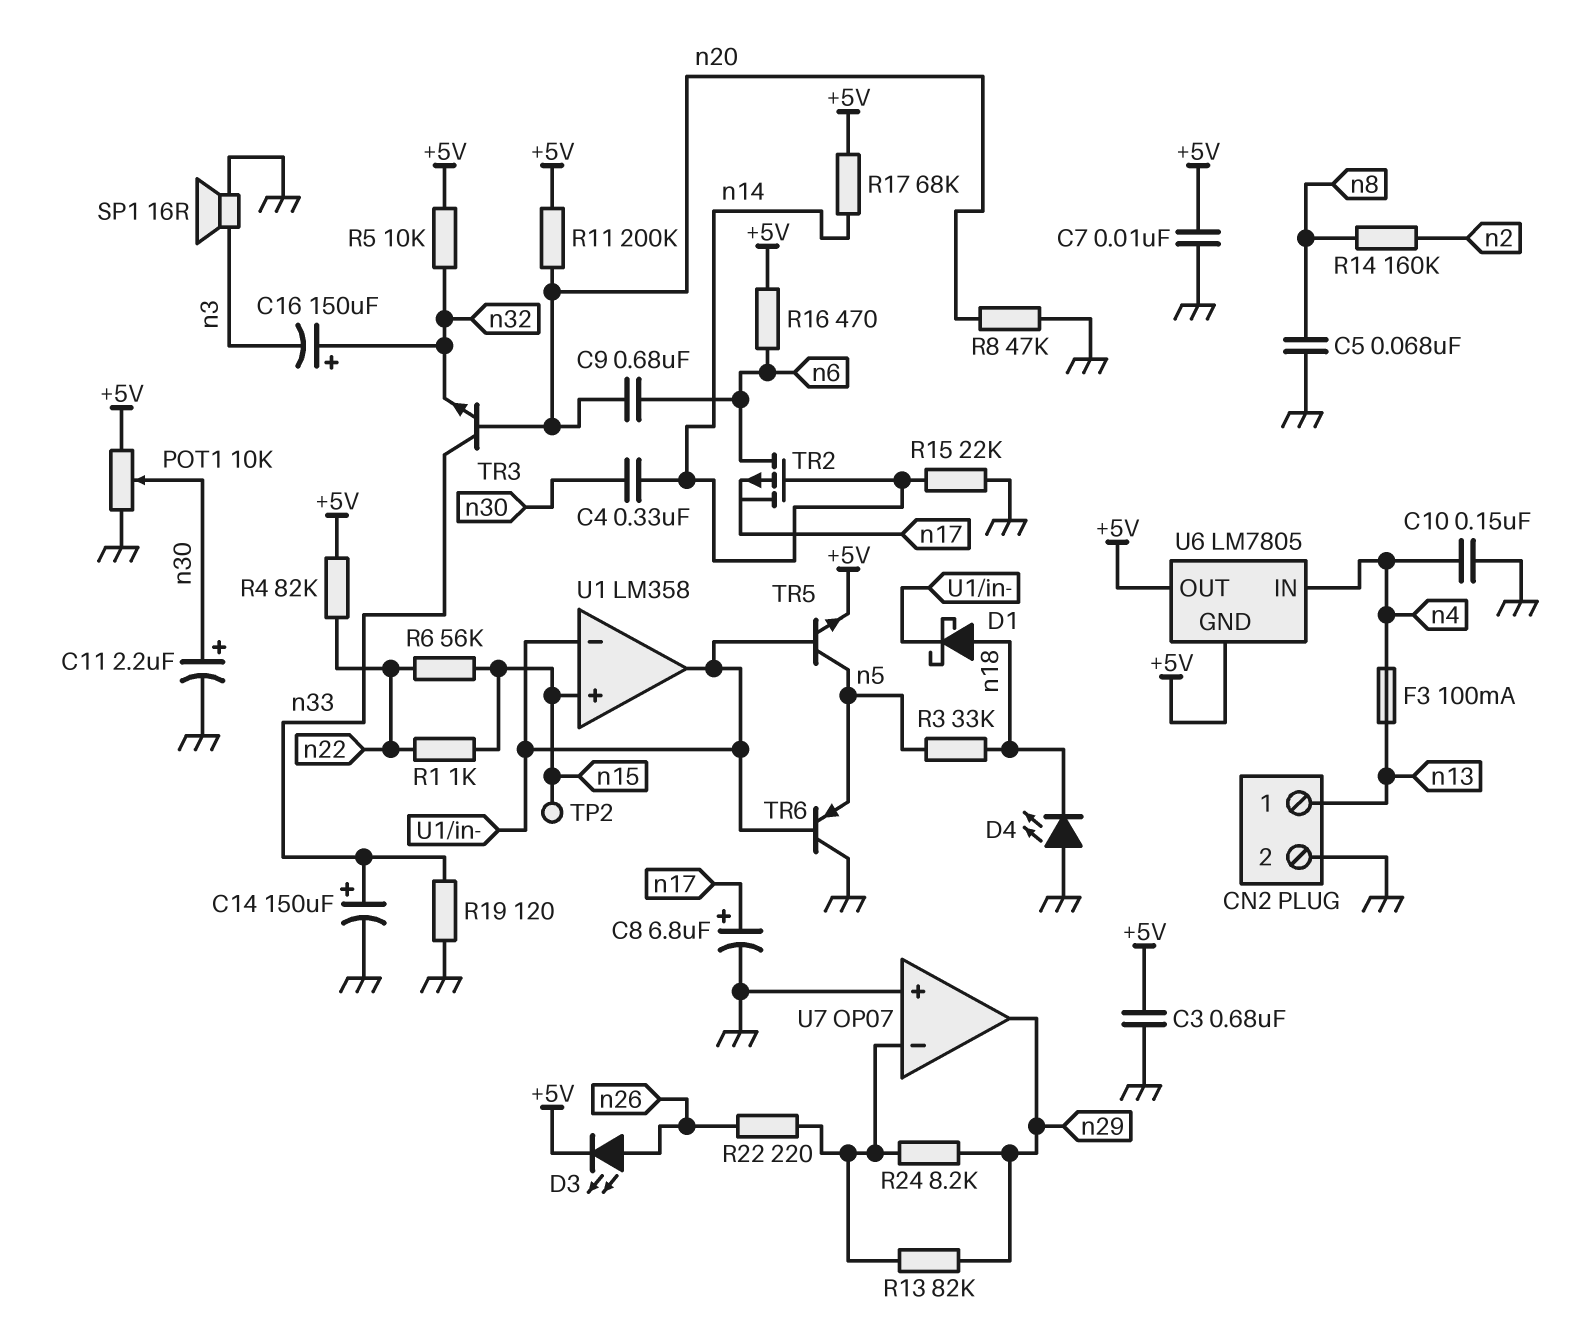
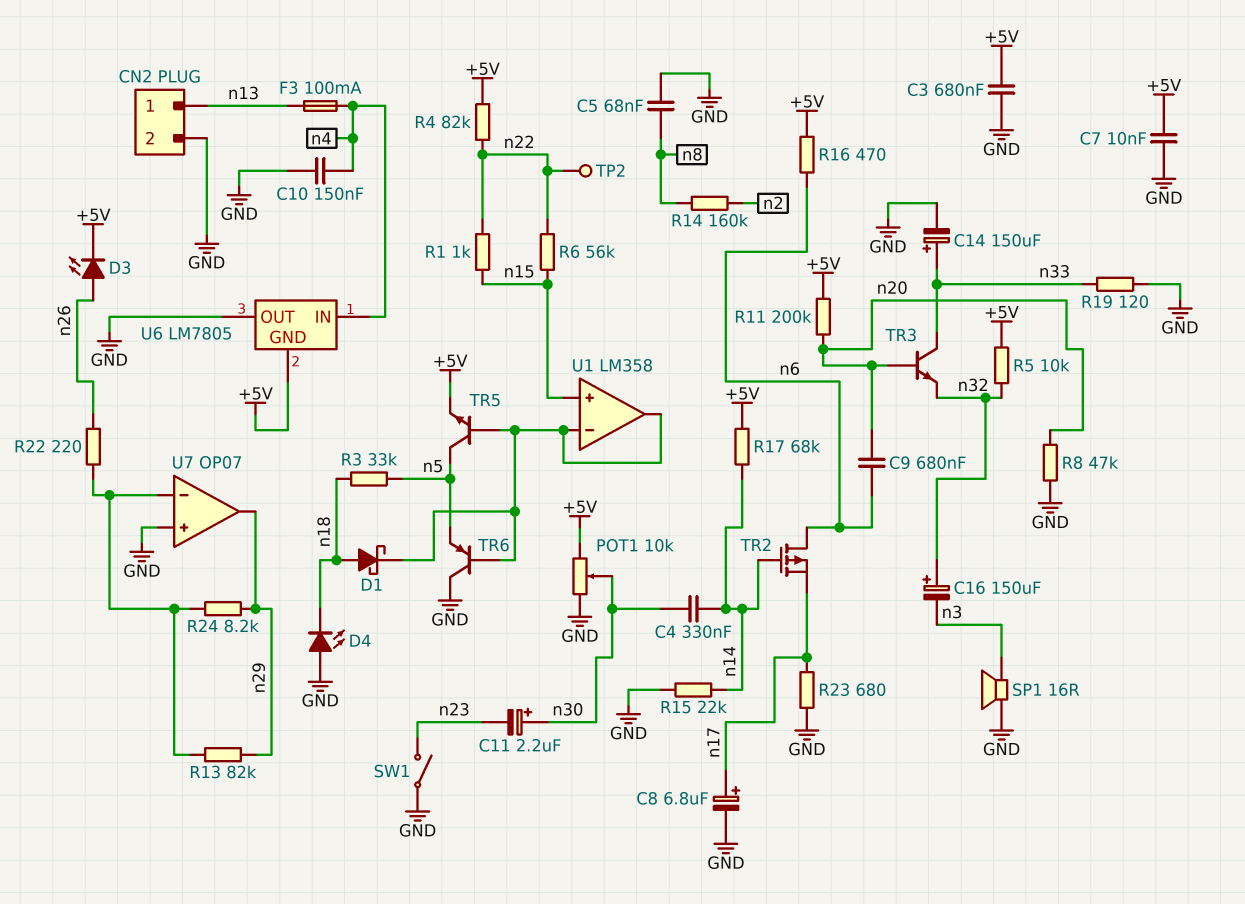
C11: 2.2uF (plus n30, minus GND) -> 2.2uF (plus n30, minus n23)
R23: none -> 680 (GND, n17)
SW1: none -> switch (GND, n23)
TP2: test point (n15) -> test point (n22)
U6 pin OUT: +5V -> GND

